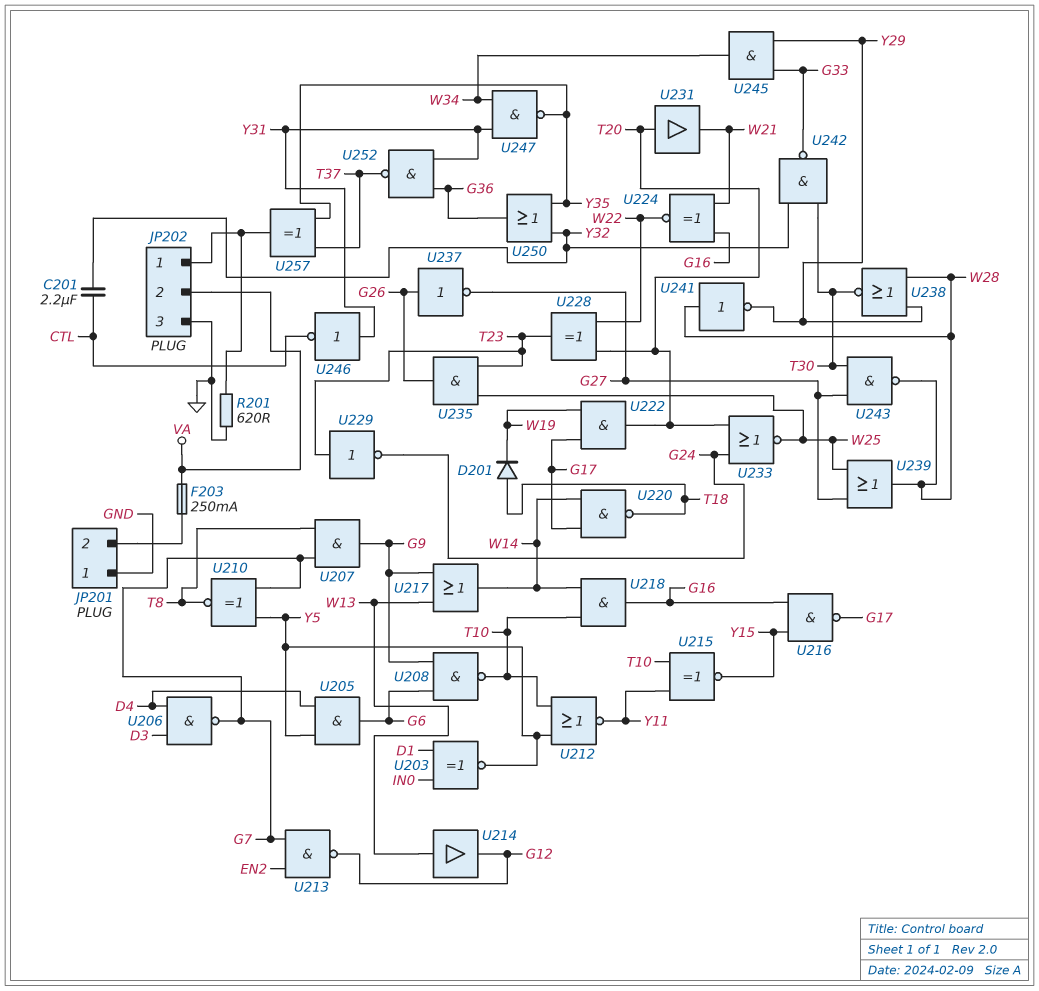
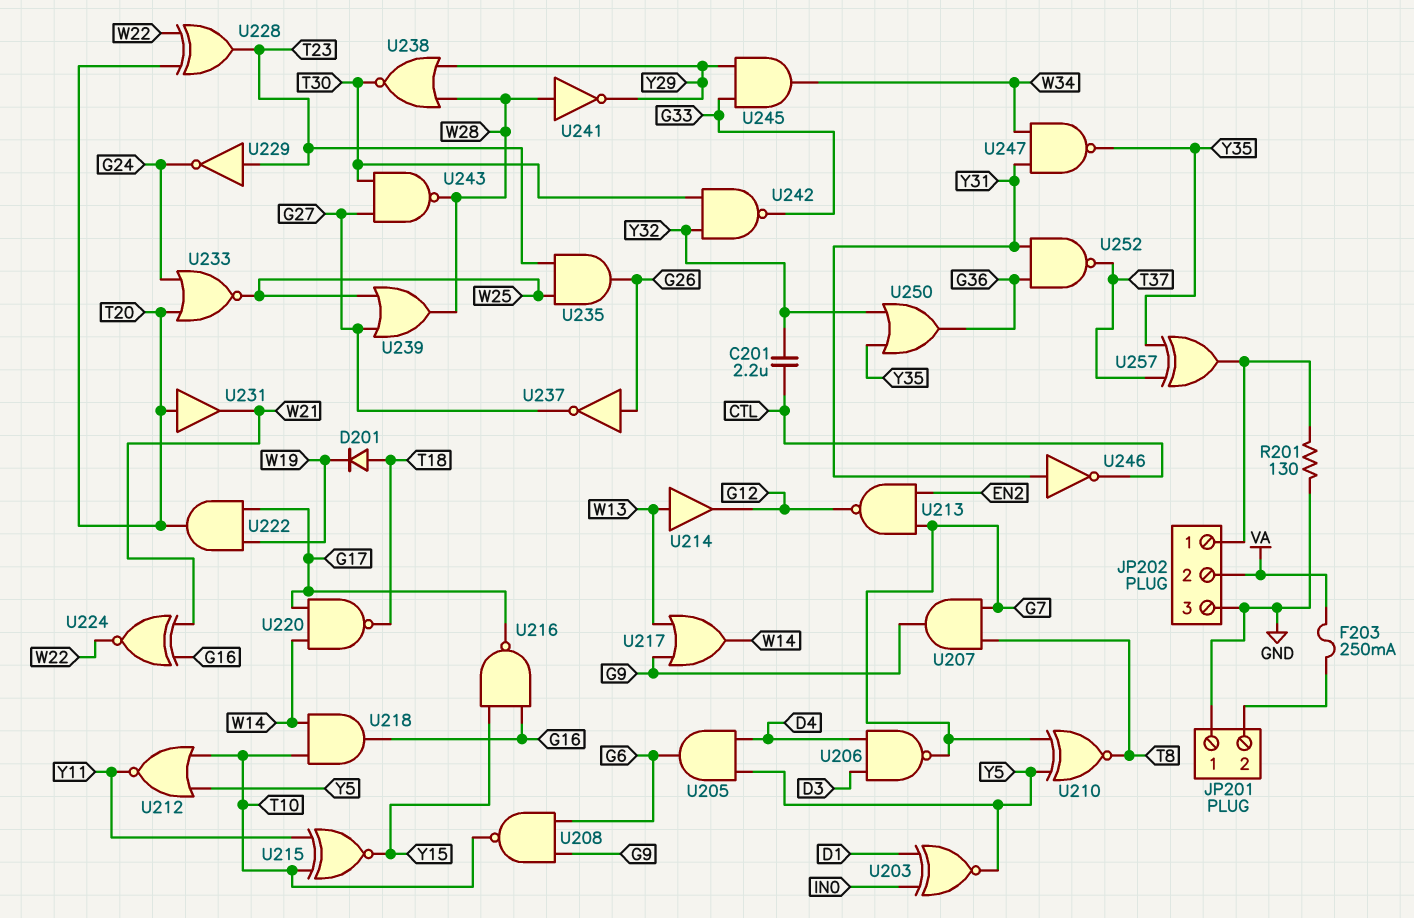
R201: 620 (GND, JP202/1) -> 130 (GND, JP202/1)

